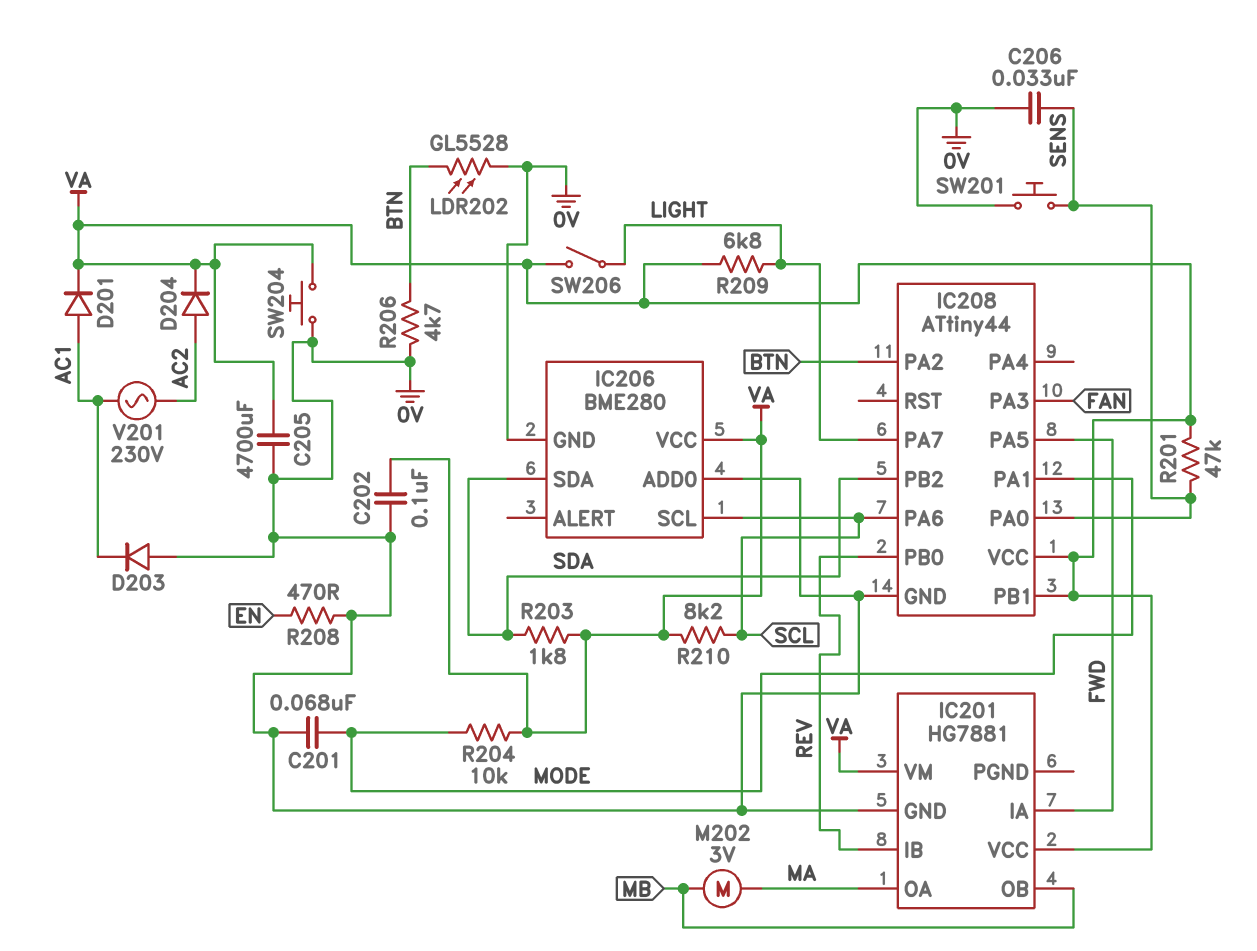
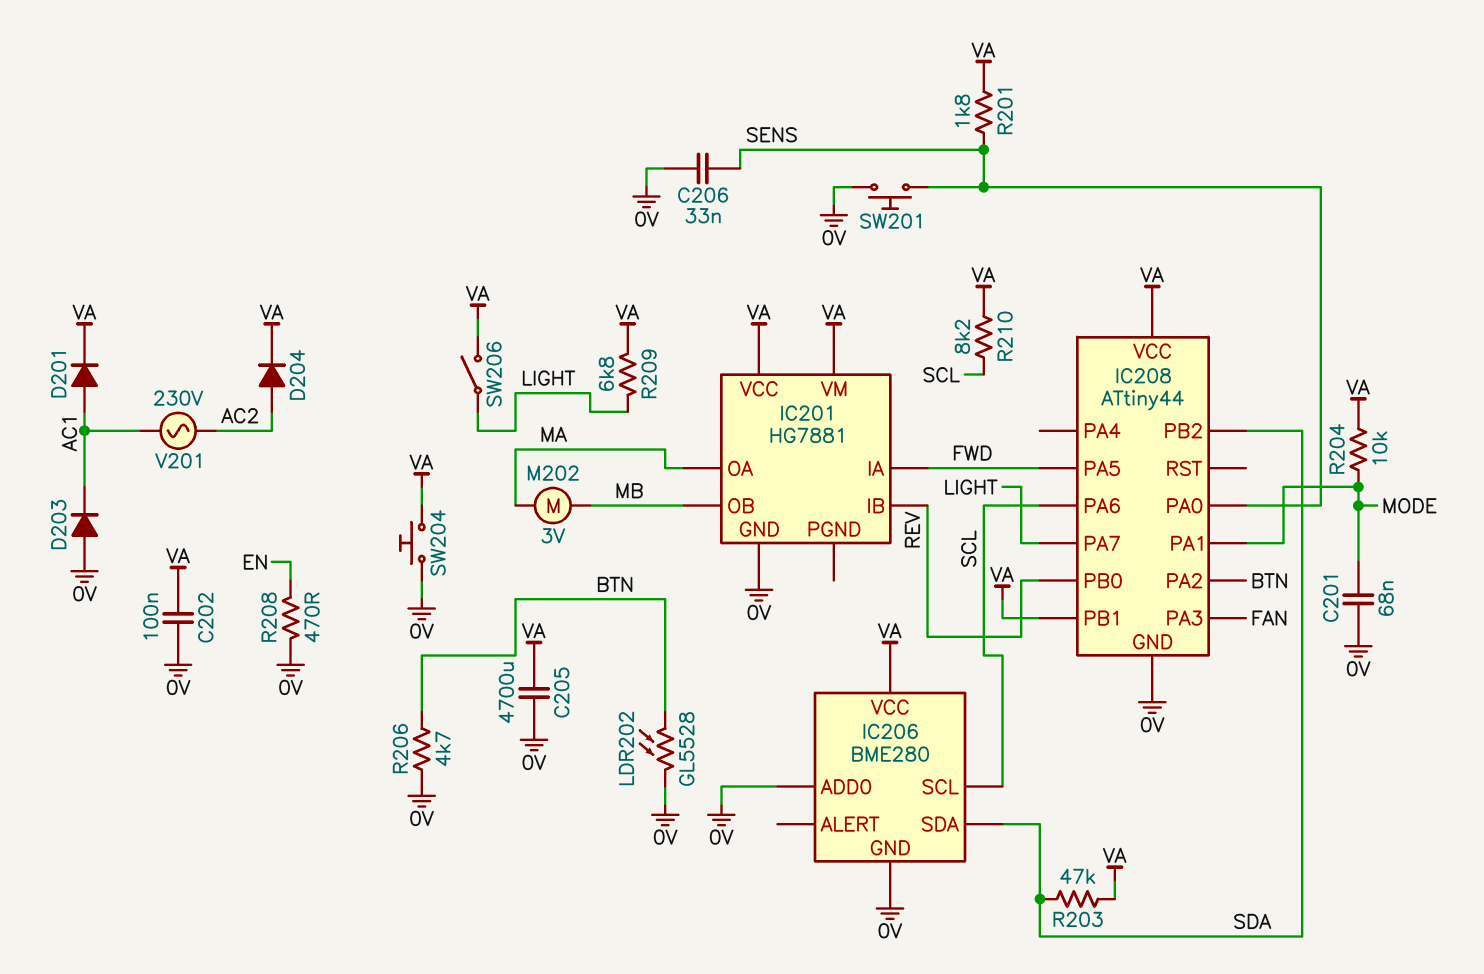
R201: 47k (SENS, VA) -> 1.8k (SENS, VA)
R203: 1.8k (SDA, VA) -> 47k (SDA, VA)

